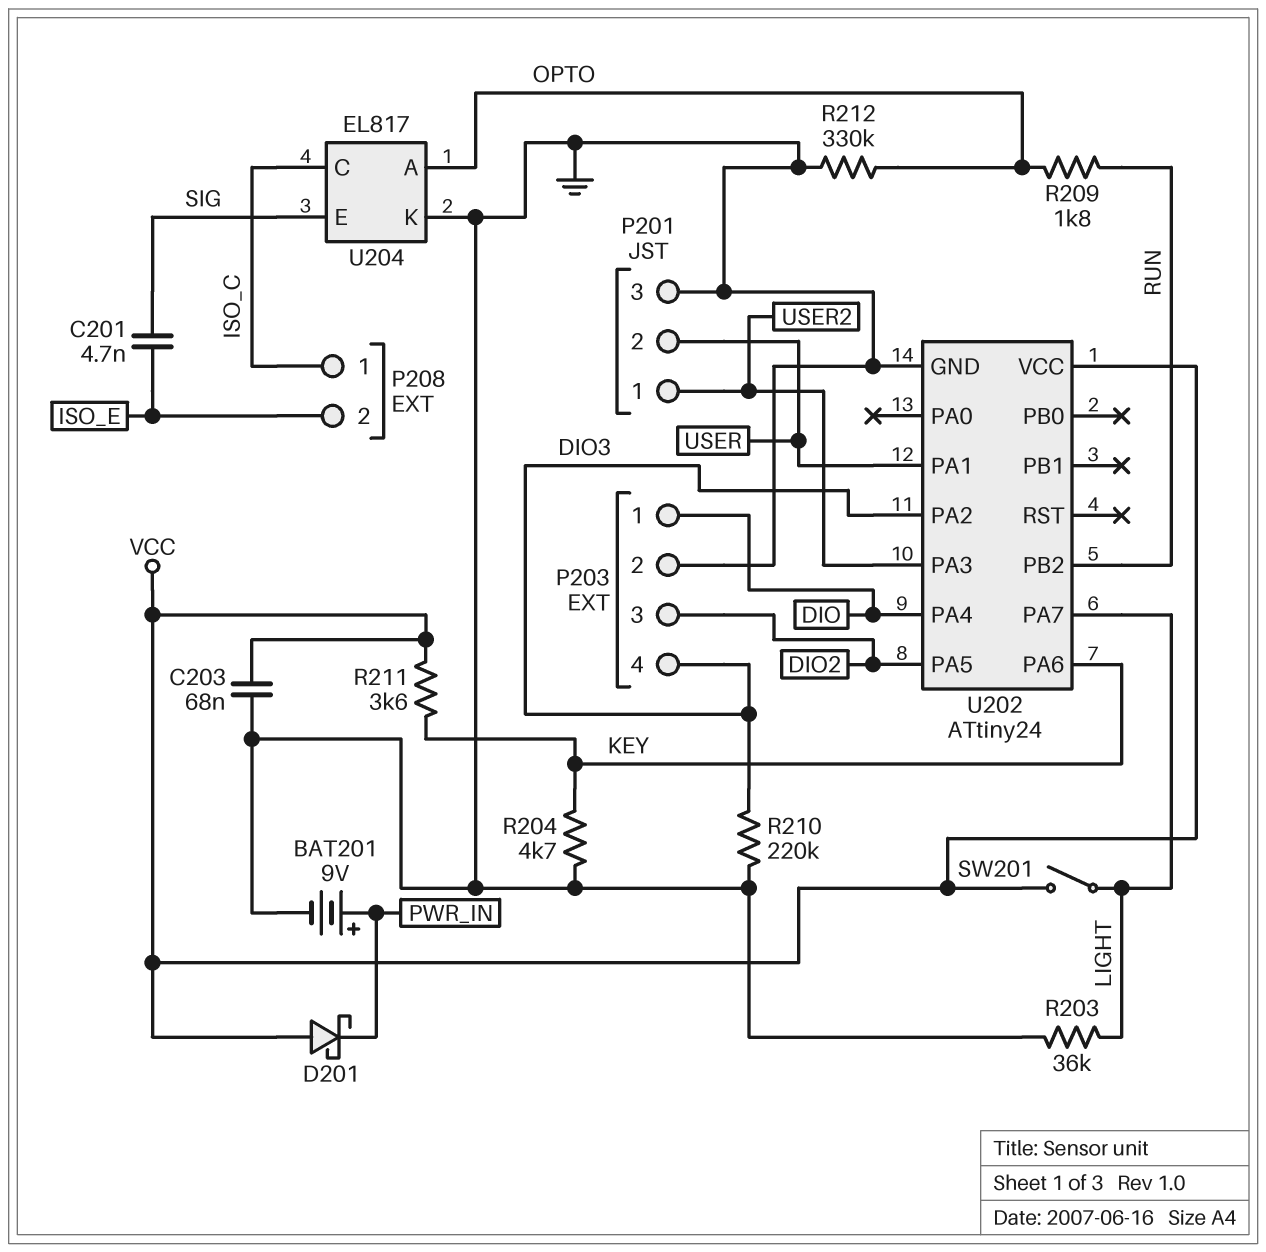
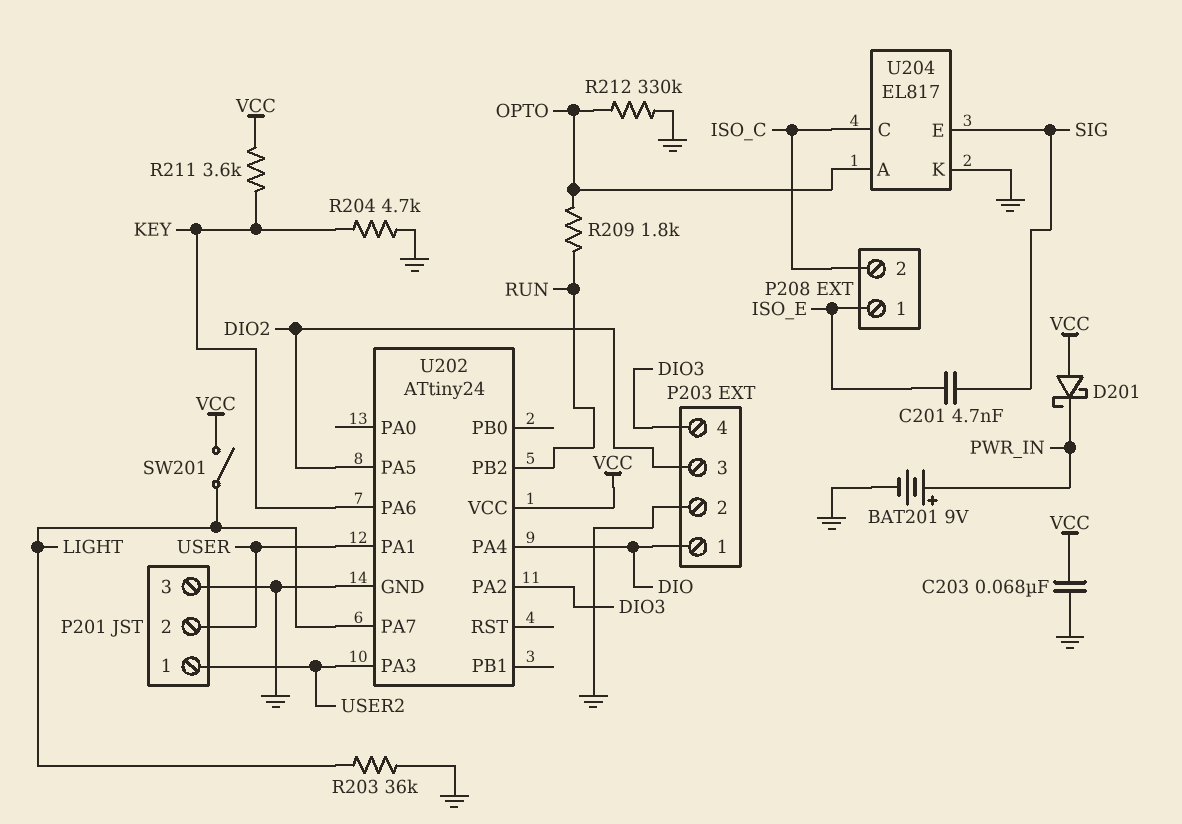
P208 pin 1: ISO_C -> ISO_E
P208 pin 2: ISO_E -> ISO_C
R210: 220k (DIO3, GND) -> none

